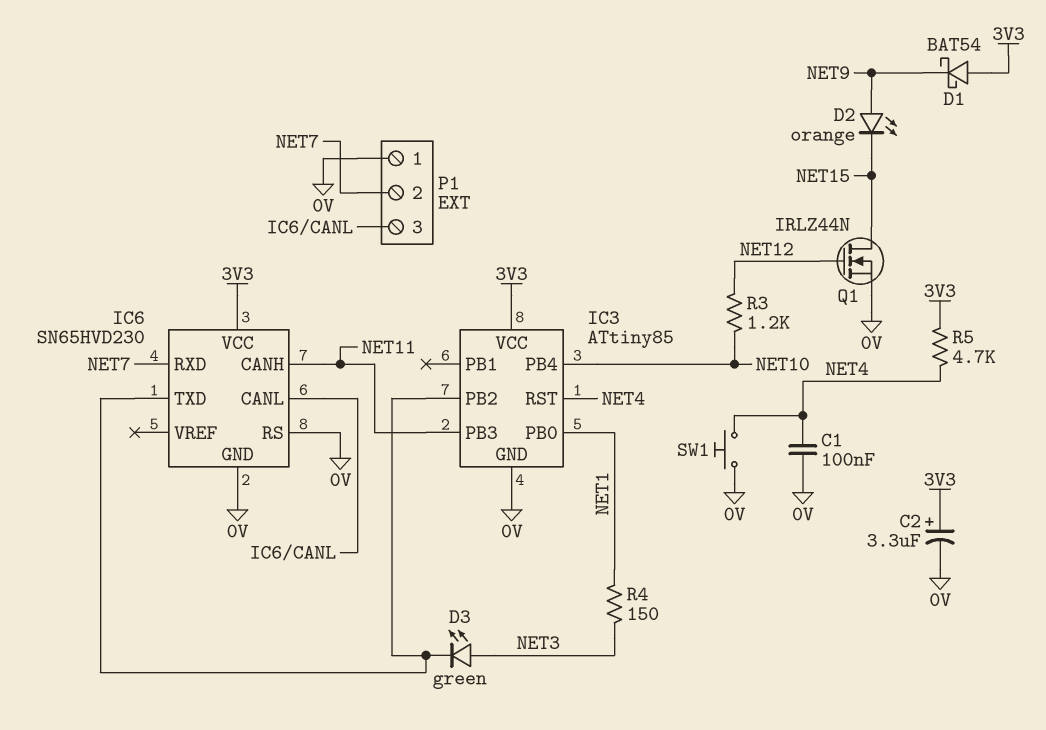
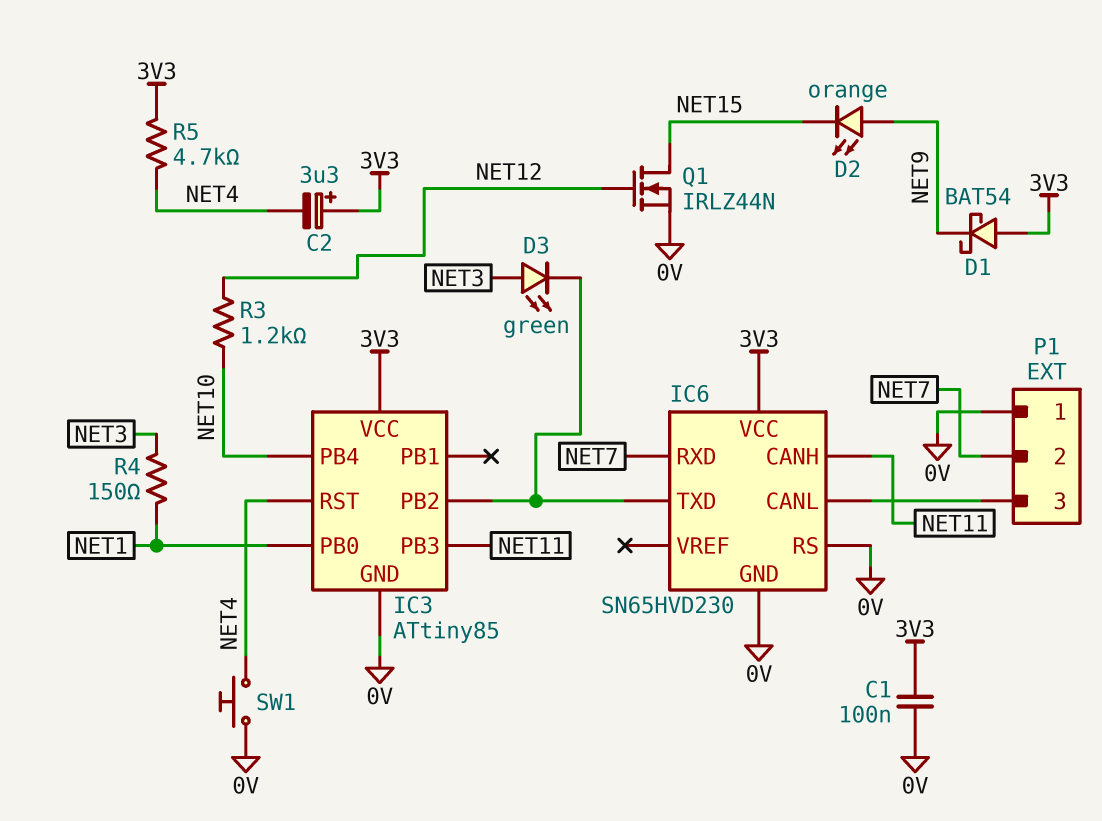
C1: 100nF (0V, NET4) -> 100nF (0V, 3V3)
C2: 3.3uF (plus 3V3, minus 0V) -> 3.3uF (plus 3V3, minus NET4)

